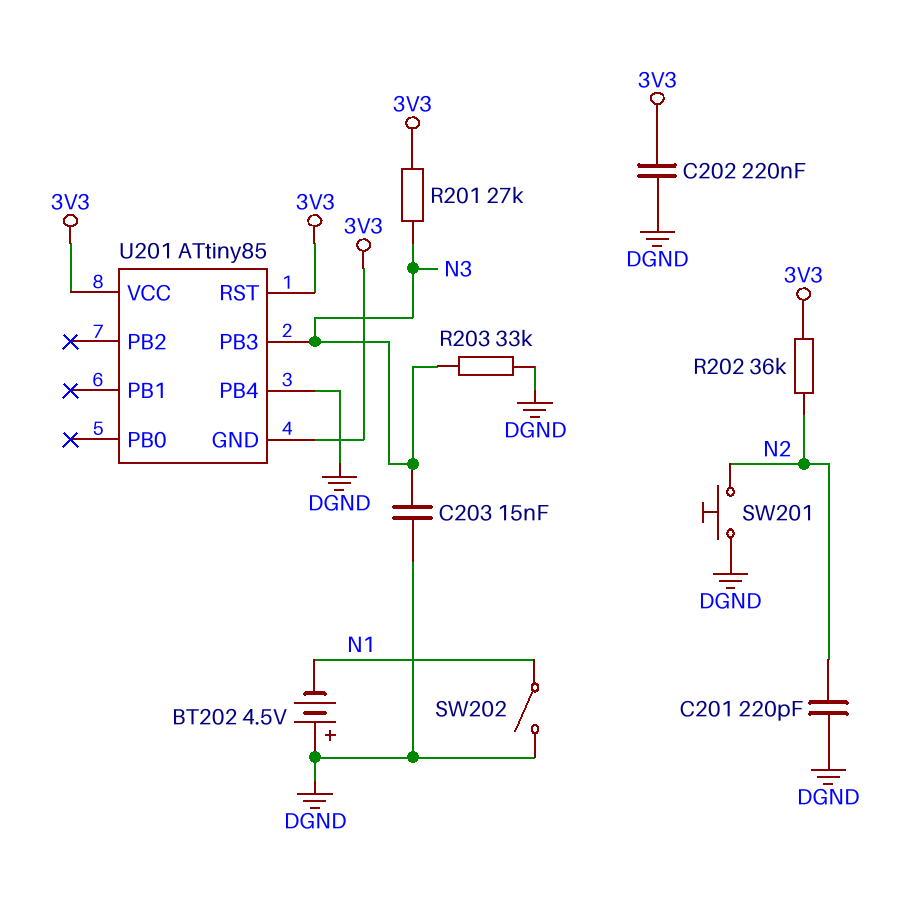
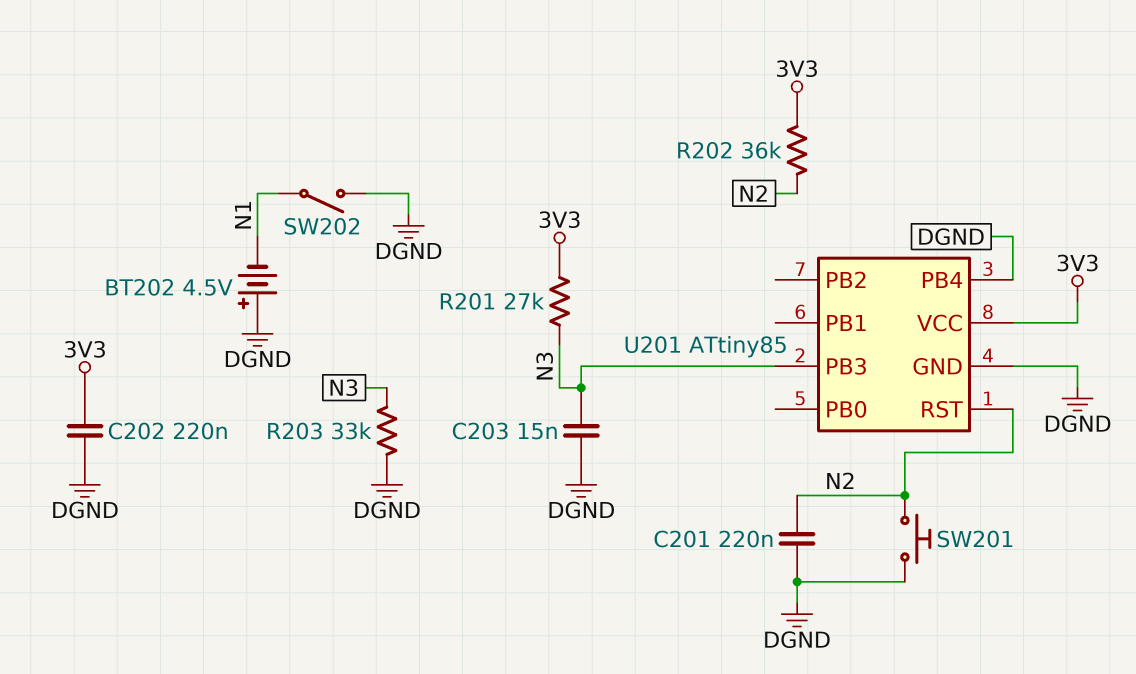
C201: 220pF (DGND, N2) -> 220nF (DGND, N2)
U201 pin GND: 3V3 -> DGND
U201 pin RST: 3V3 -> N2

